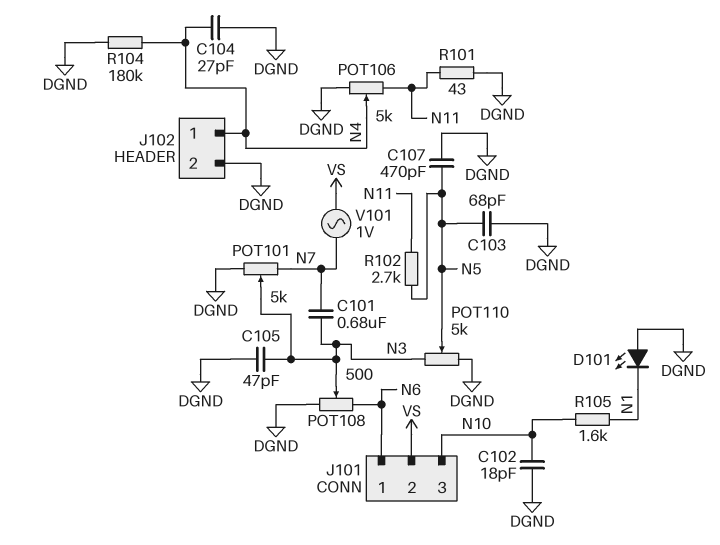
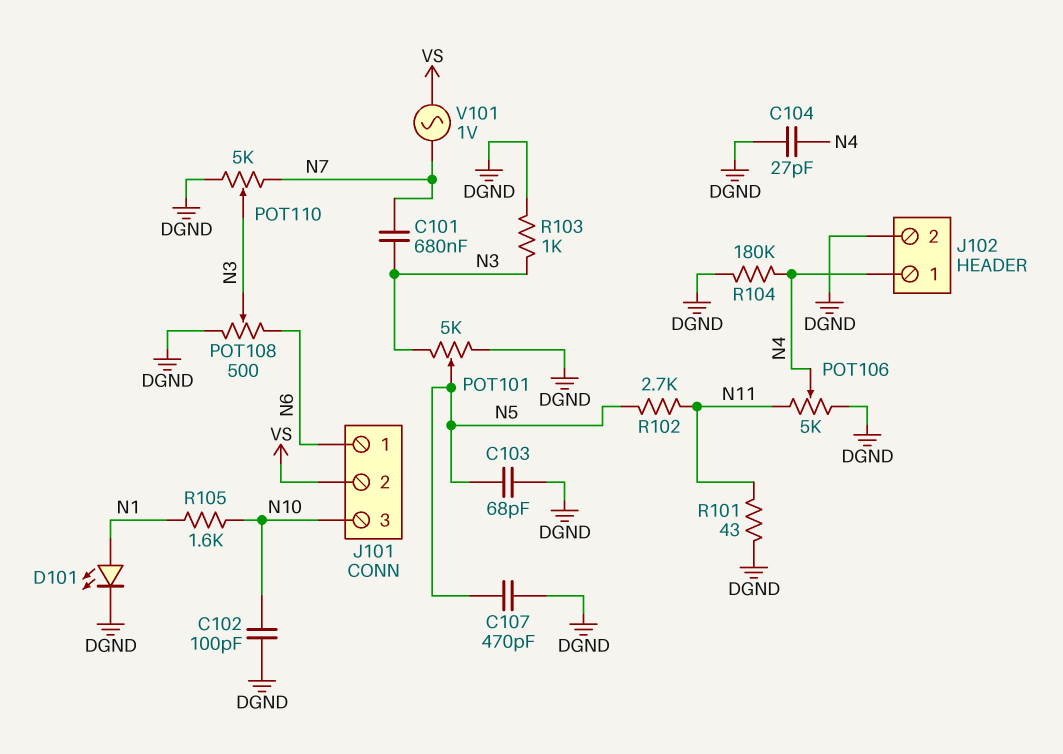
C102: 18pF (DGND, N10) -> 100pF (DGND, N10)
C105: 47pF (DGND, N3) -> none
D101: LED (A DGND, K N1) -> LED (A N1, K DGND)
POT101: 5k (DGND, N7, wiper N3) -> 5k (DGND, N3, wiper N5)
POT110: 5k (DGND, N3, wiper N5) -> 5k (DGND, N7, wiper N3)
R103: none -> 1k (DGND, N3)

